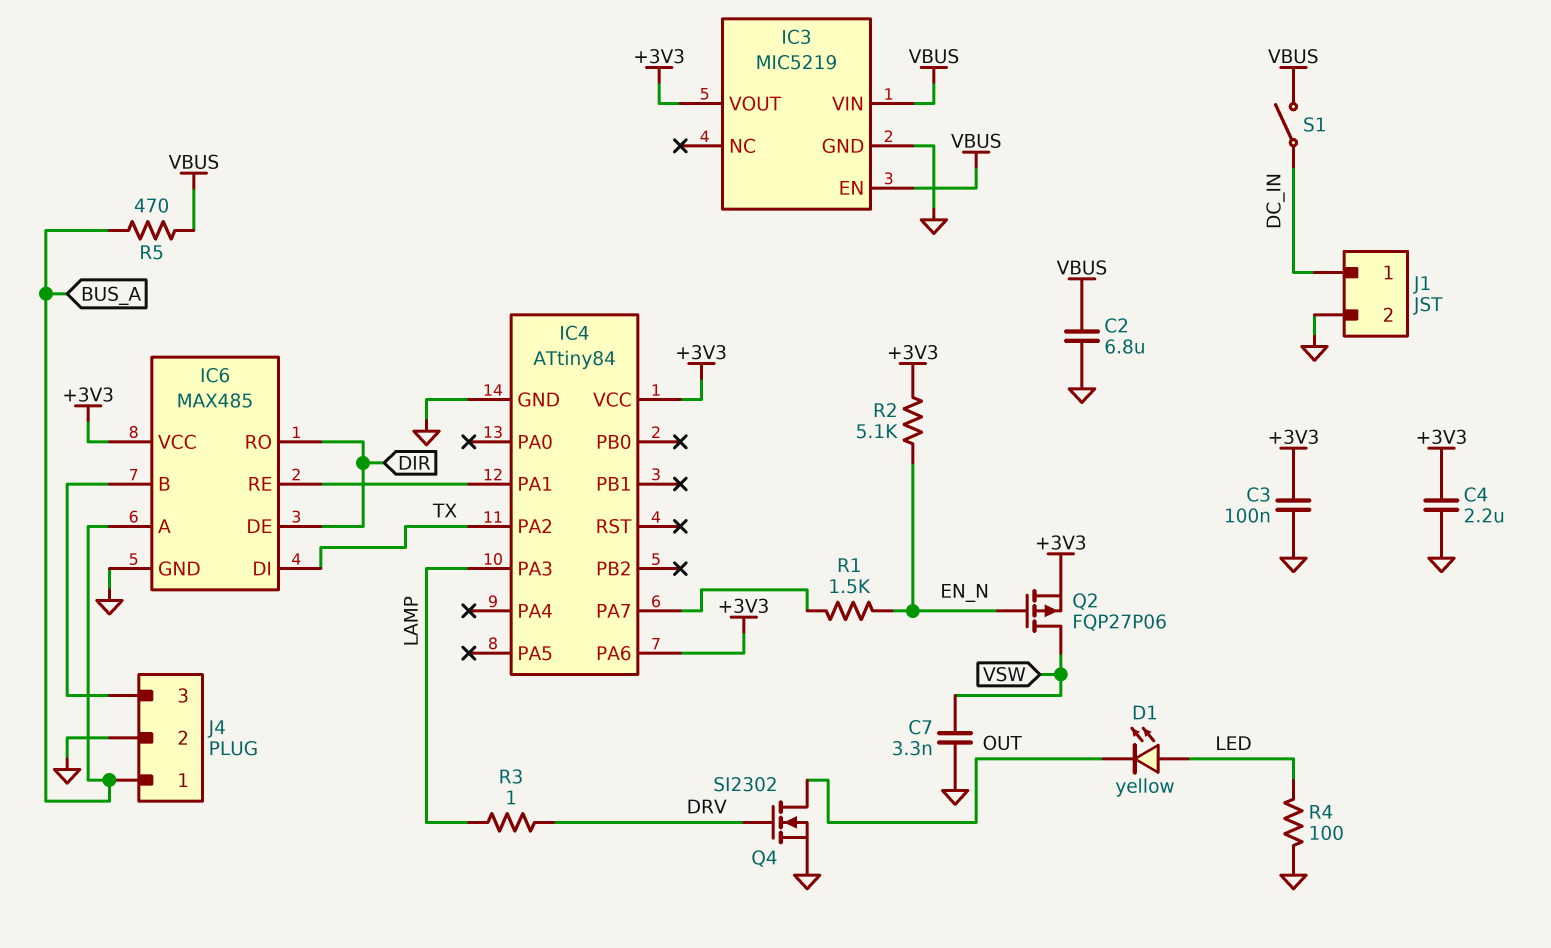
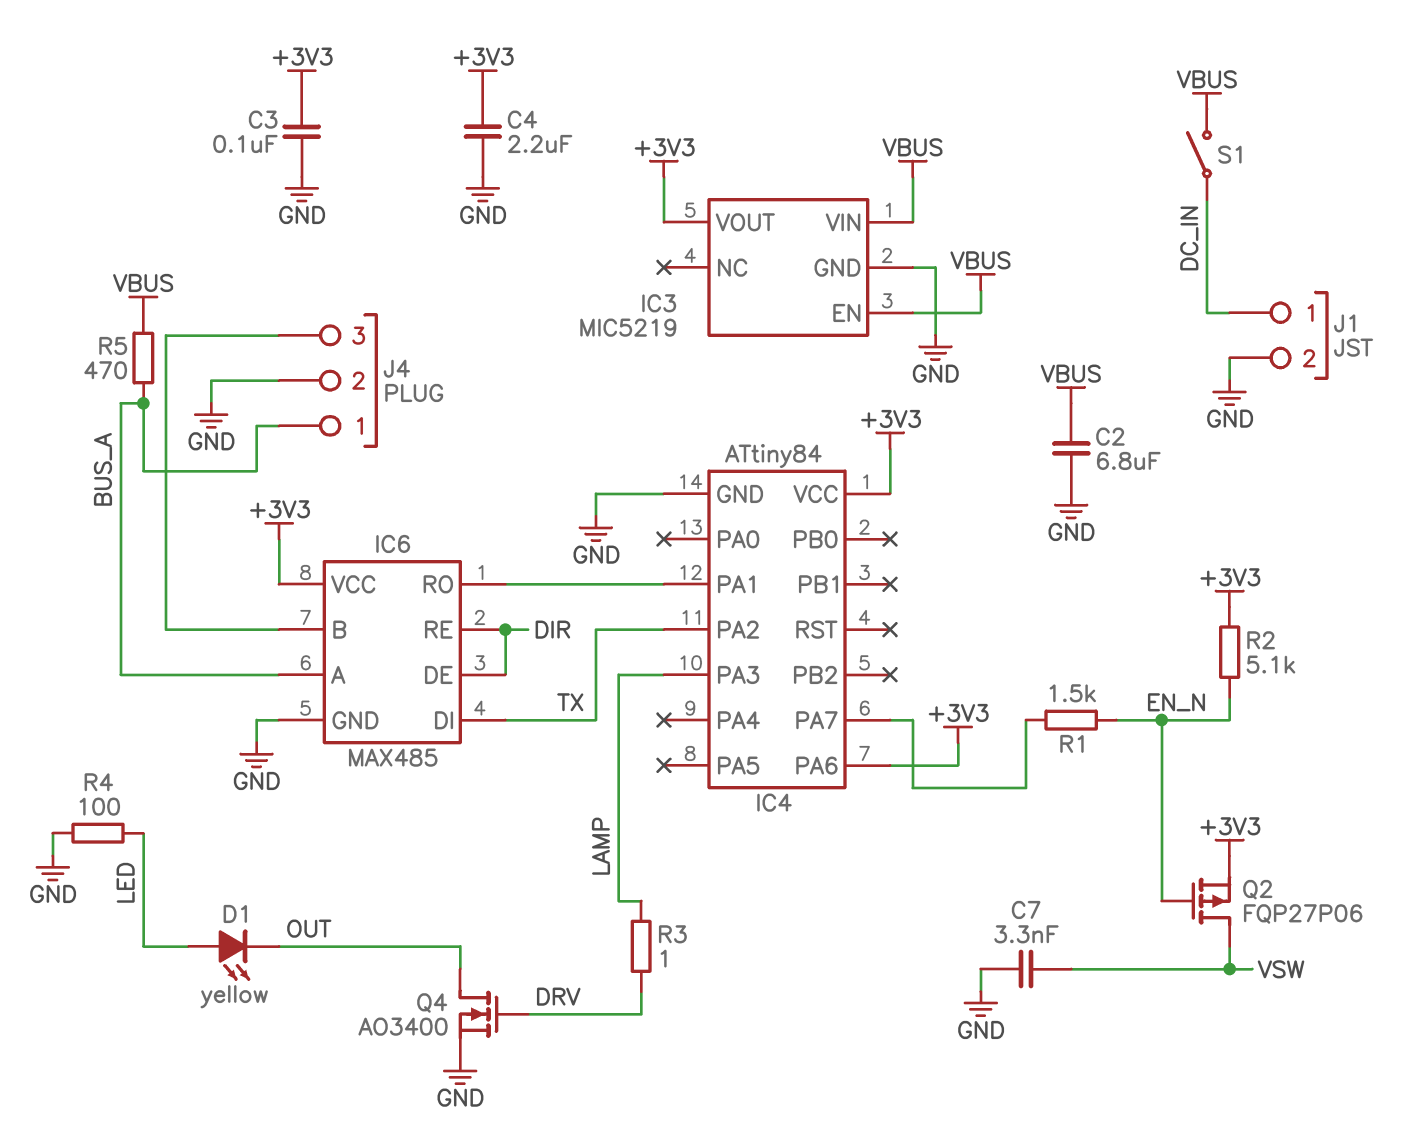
IC6 pin RE: IC4/PA1 -> DIR
IC6 pin RO: DIR -> IC4/PA1
Q4: NMOS SI2302 (G DRV, D OUT, S GND) -> NMOS AO3400 (G DRV, D OUT, S GND)

